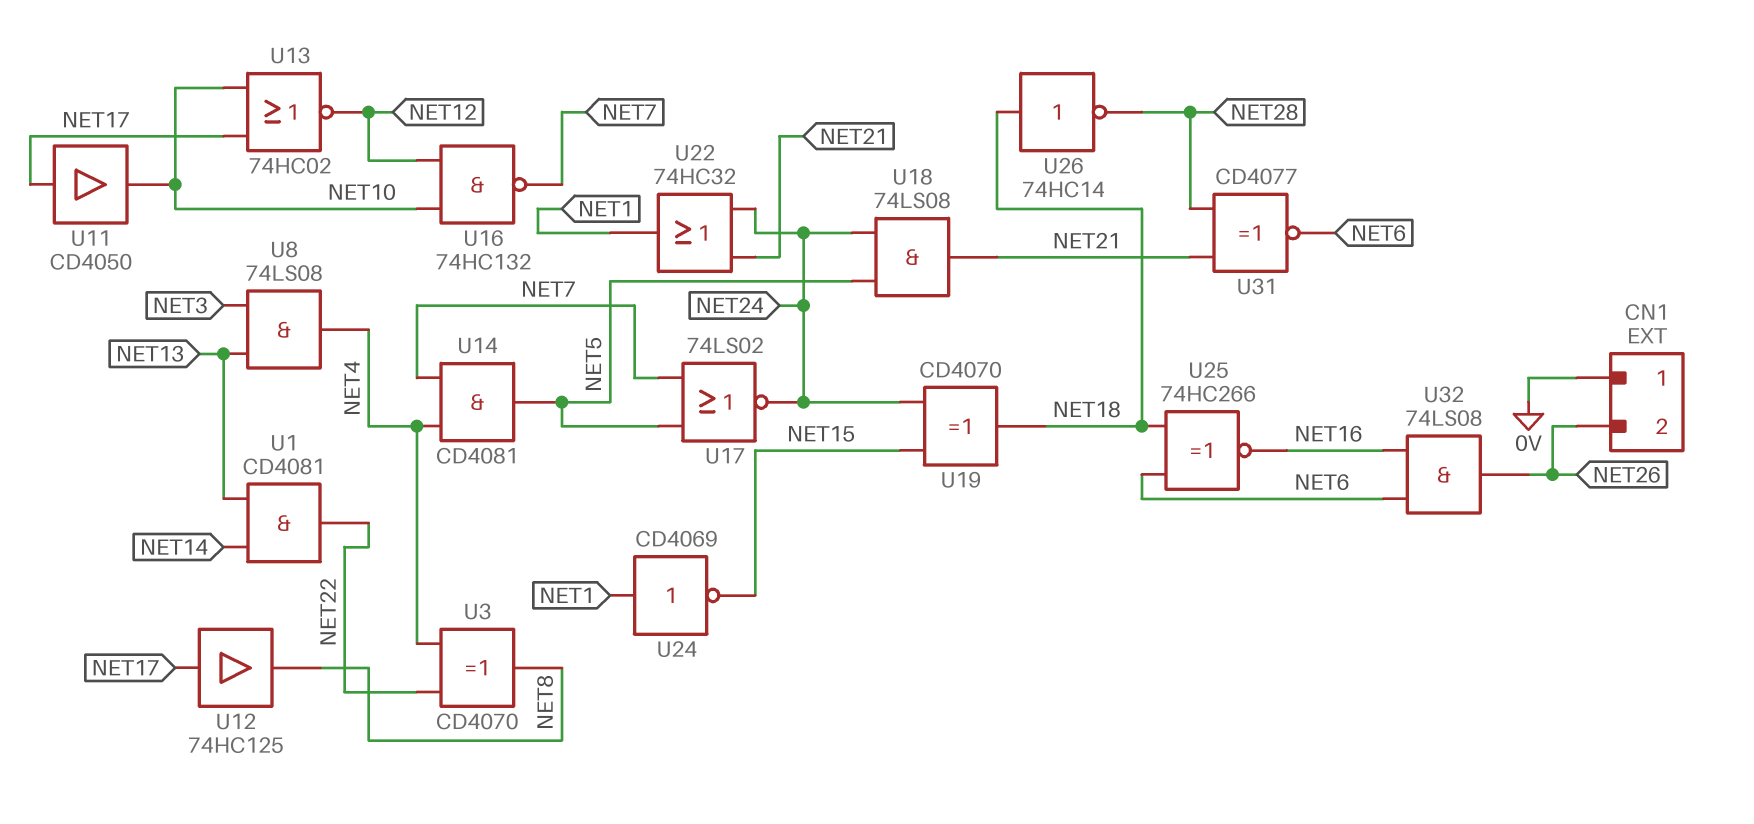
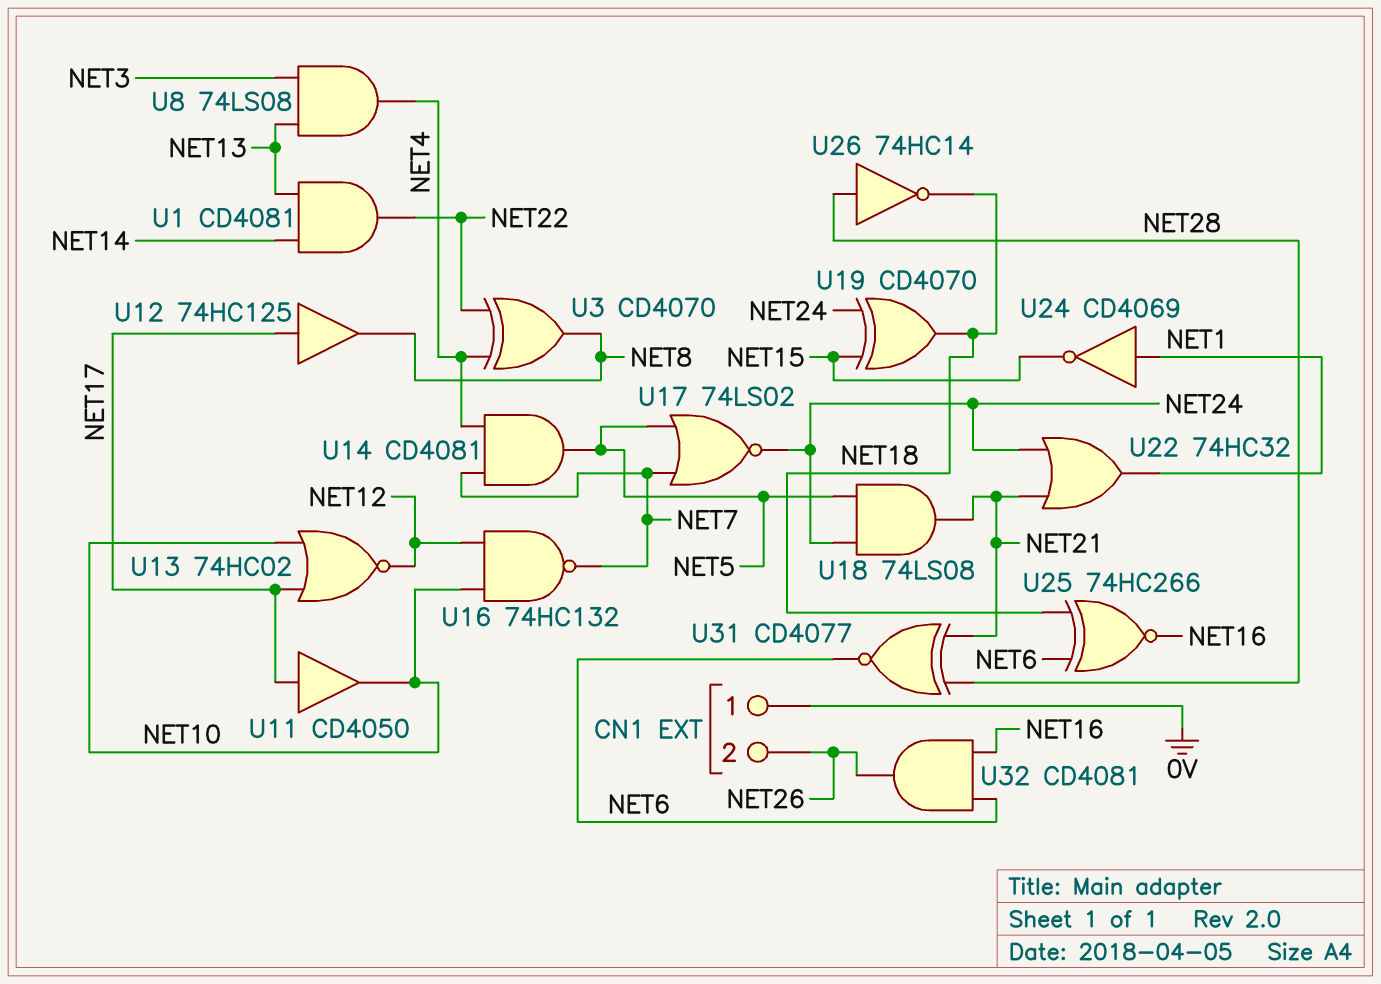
U26: NOT 74HC14 (in NET18, out NET28) -> NOT 74HC14 (in NET28, out NET18)
U32: AND 74LS08 (in NET6, in NET16, out NET26) -> AND CD4081 (in NET6, in NET16, out NET26)

